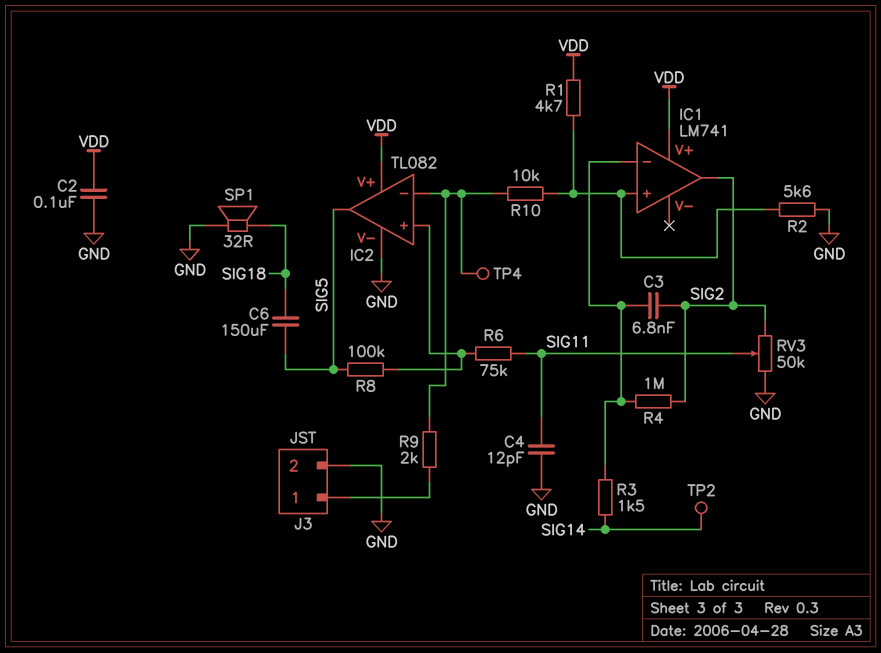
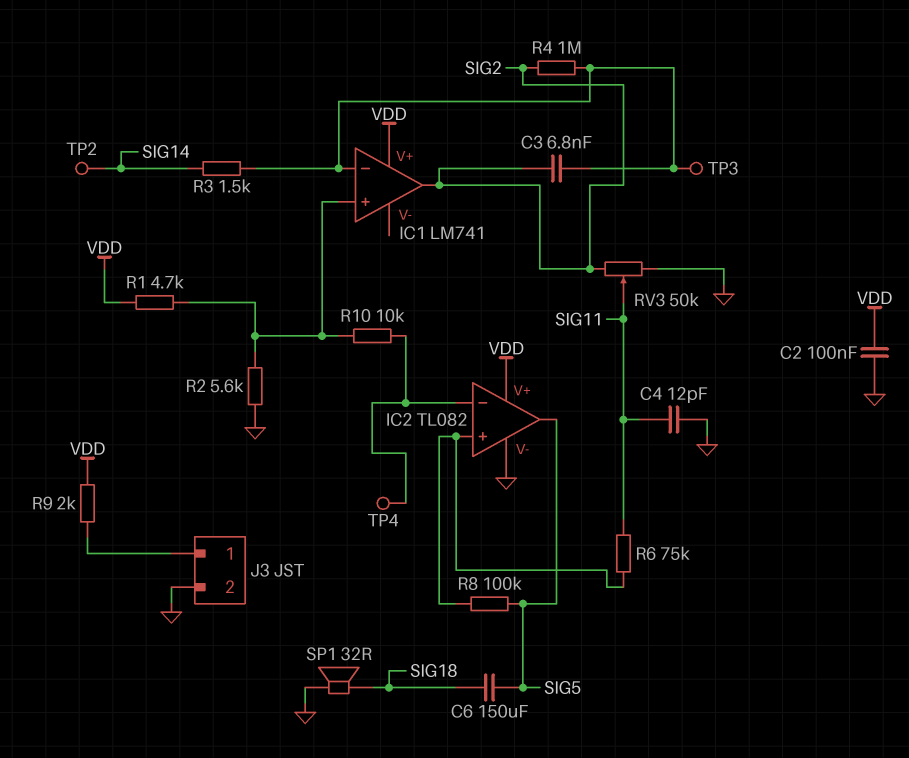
R9: 2k (IC2/in-, J3/1) -> 2k (J3/1, VDD)
TP3: none -> test point (IC1/in-)

